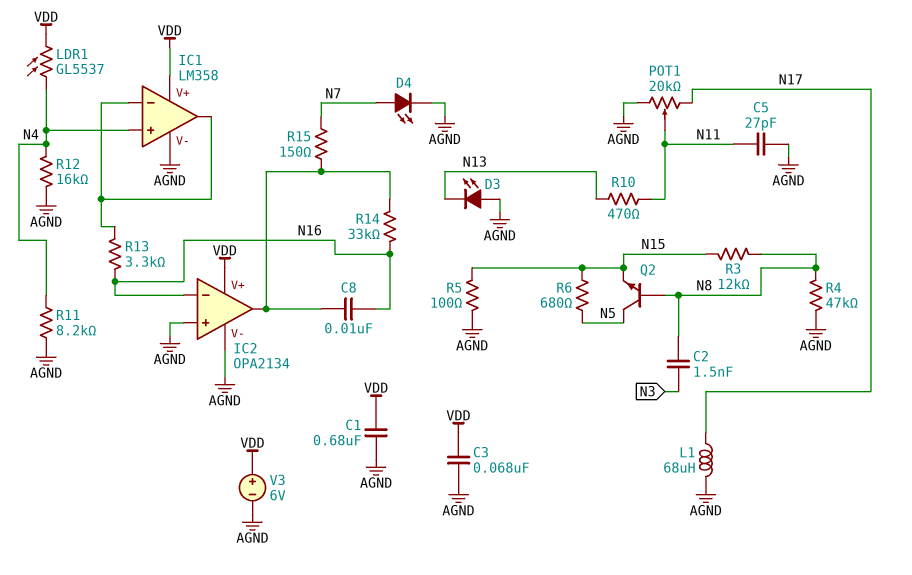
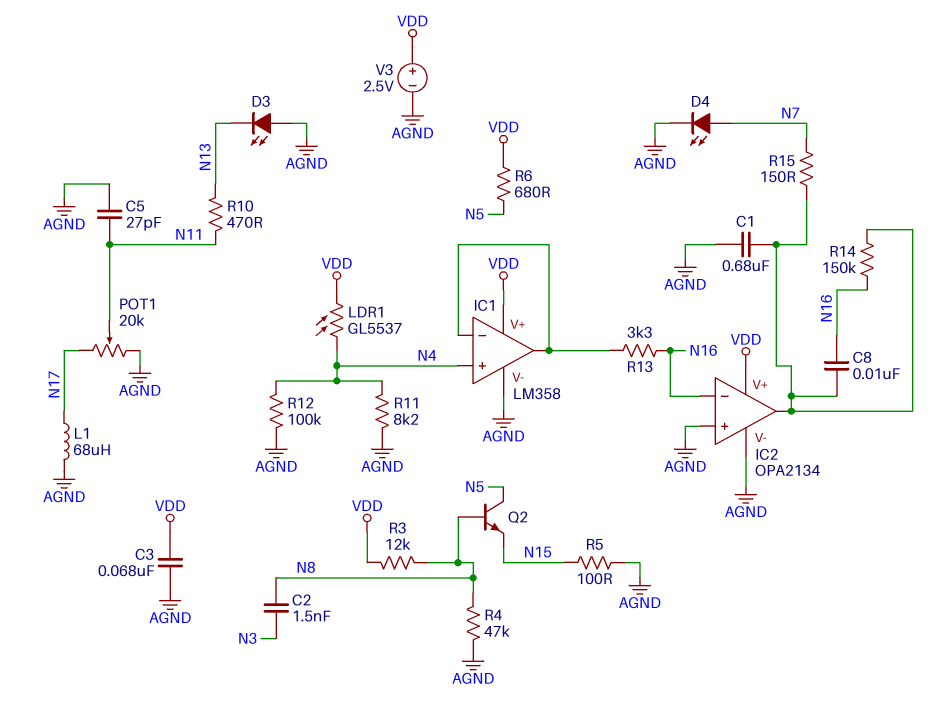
C1: 680nF (AGND, VDD) -> 680nF (AGND, IC2/out)
R3: 12k (N8, N15) -> 12k (N8, VDD)
R6: 680 (N5, N15) -> 680 (N5, VDD)
R12: 16k (AGND, N4) -> 100k (AGND, N4)
R14: 33k (IC2/out, N16) -> 150k (IC2/out, N16)
V3: 6V (plus VDD, minus AGND) -> 2.5V (plus VDD, minus AGND)

